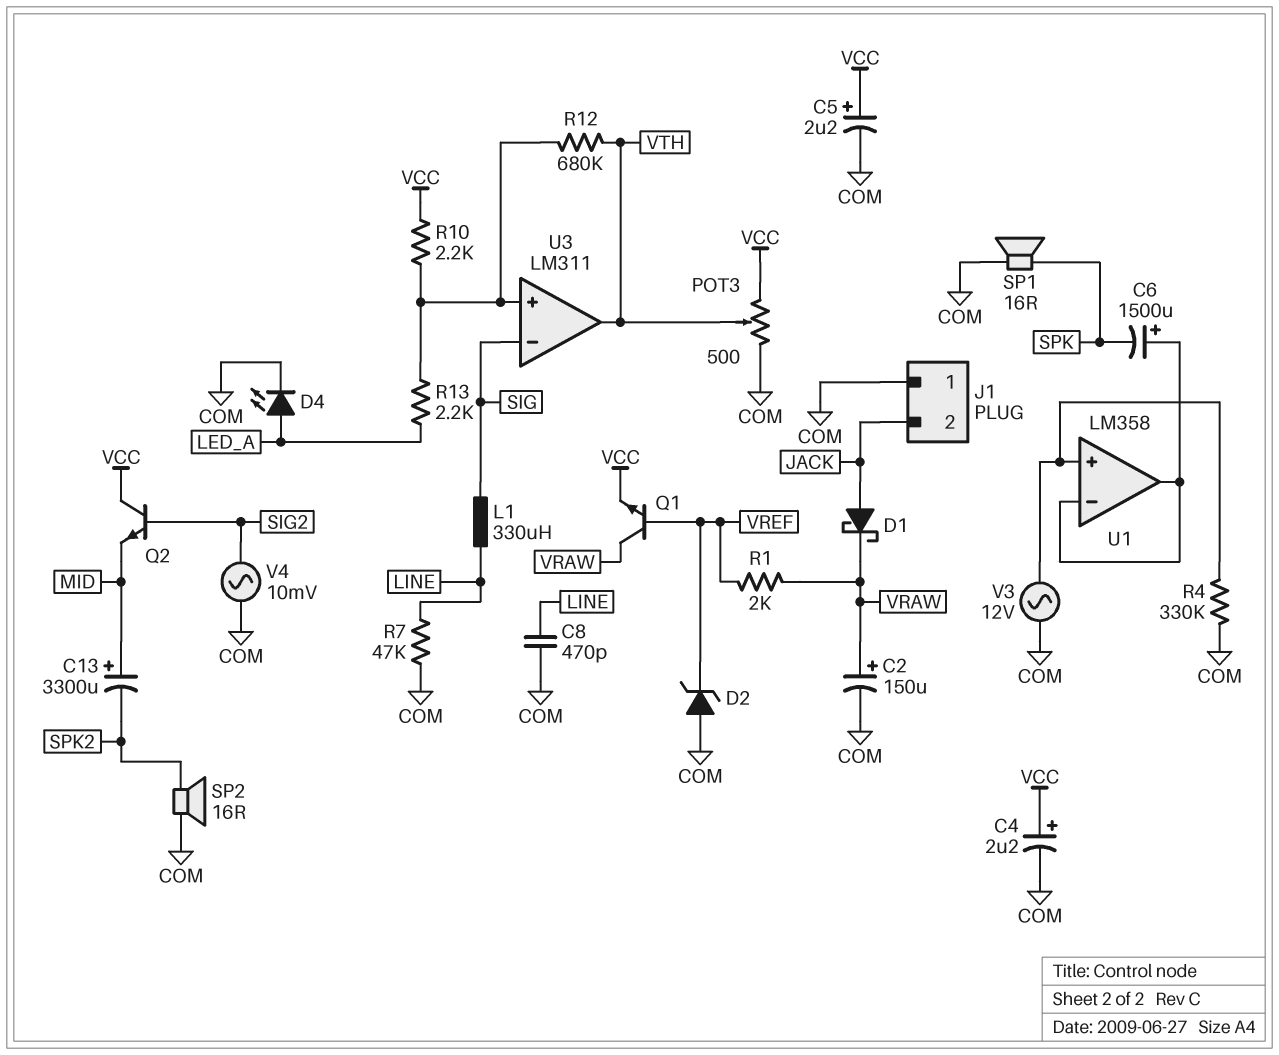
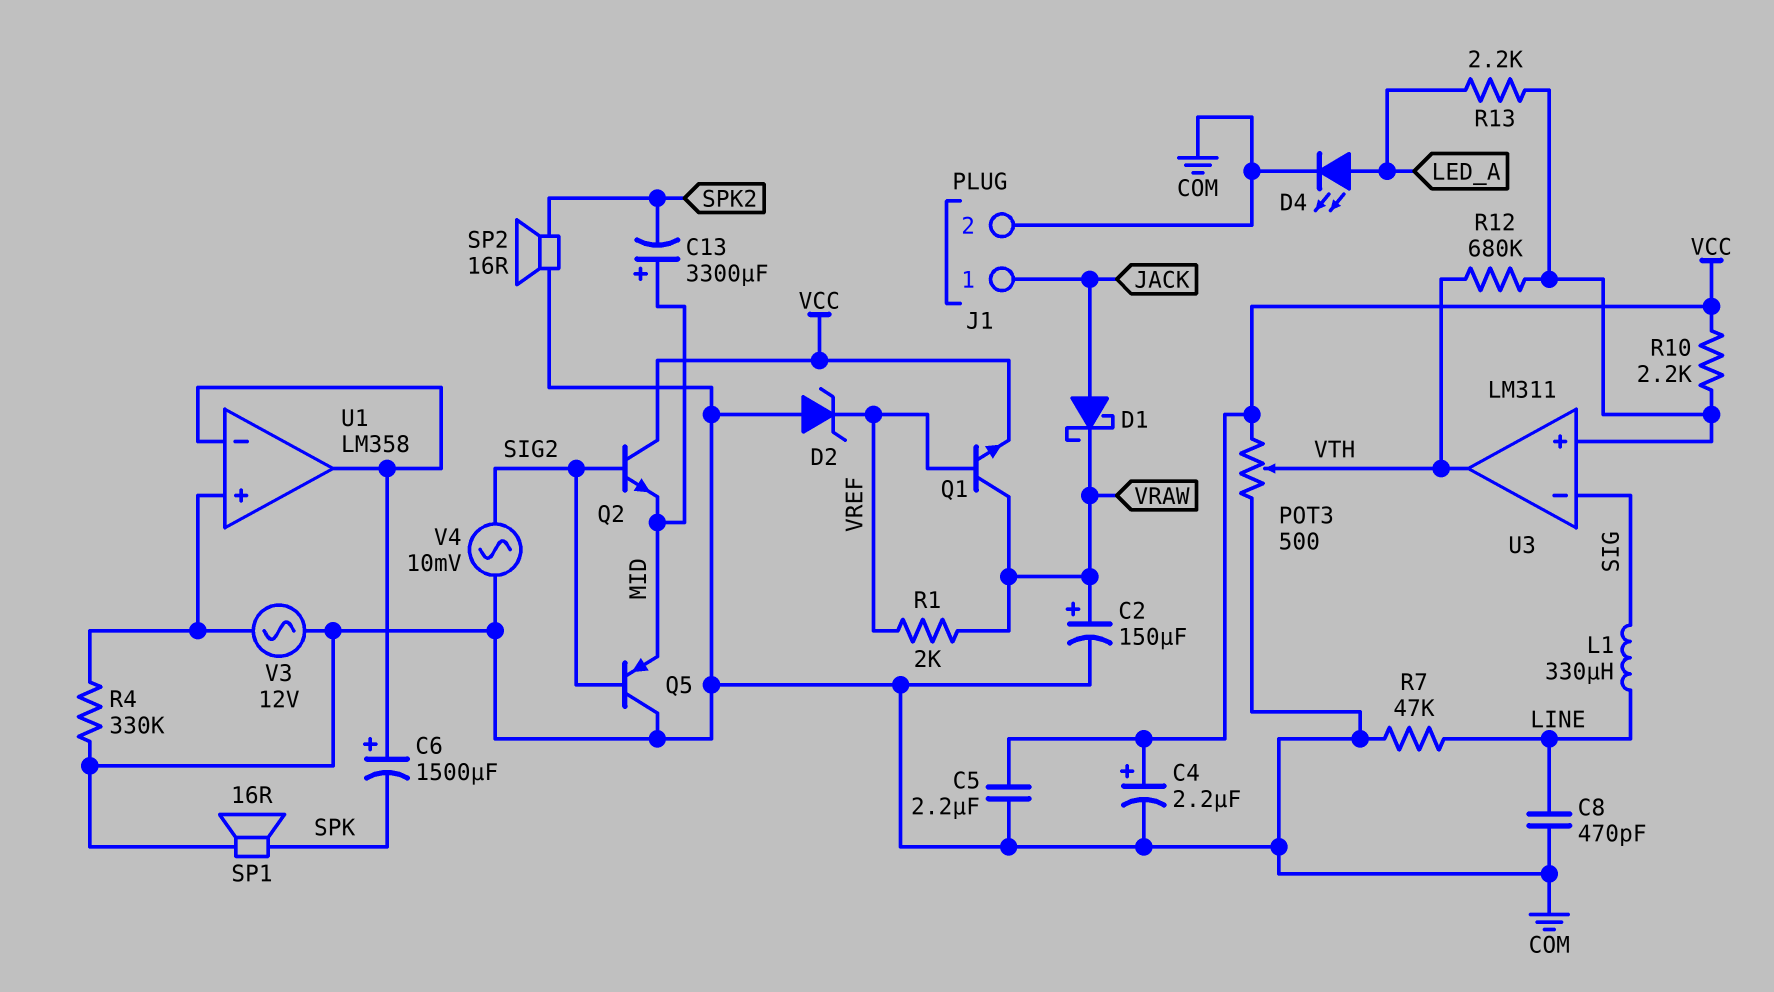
C5: 2.2uF (plus VCC, minus COM) -> 2.2uF (COM, VCC)
J1 pin 1: COM -> JACK
J1 pin 2: JACK -> COM
Q5: none -> PNP (B SIG2, C COM, E MID)

